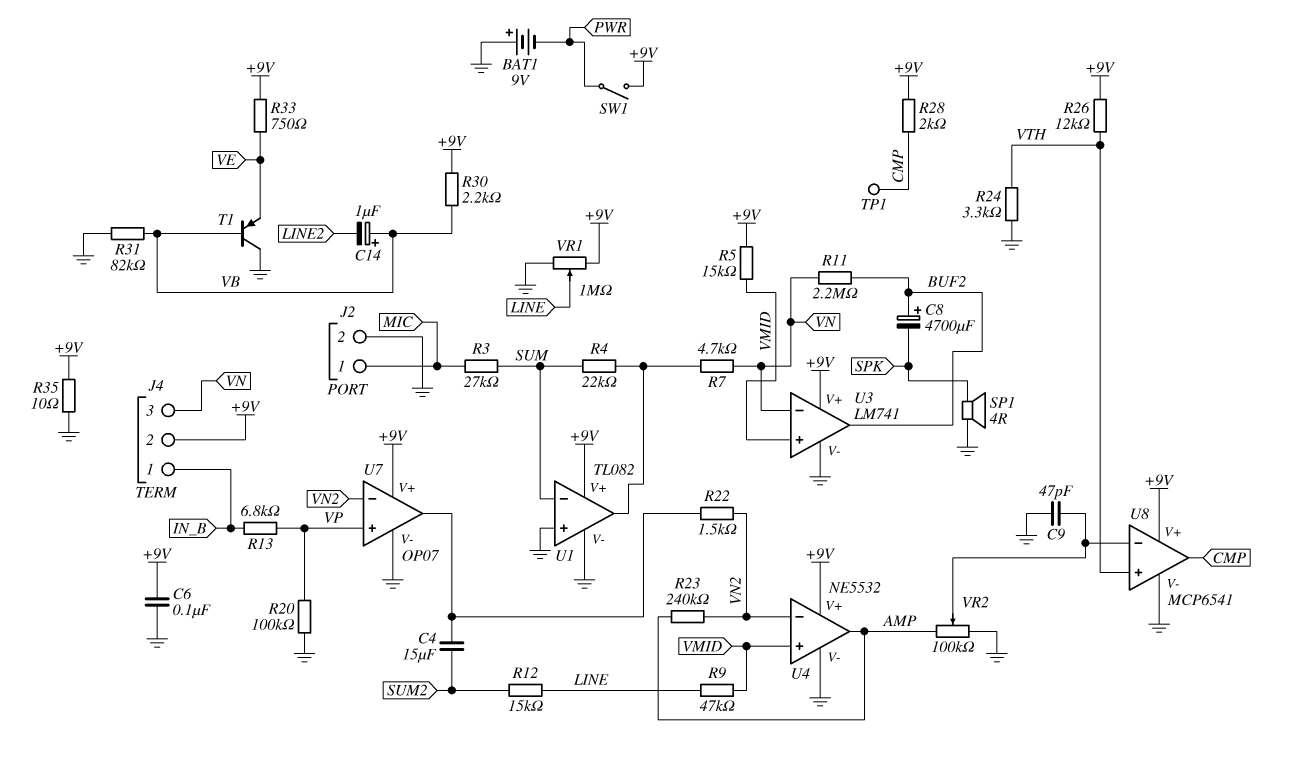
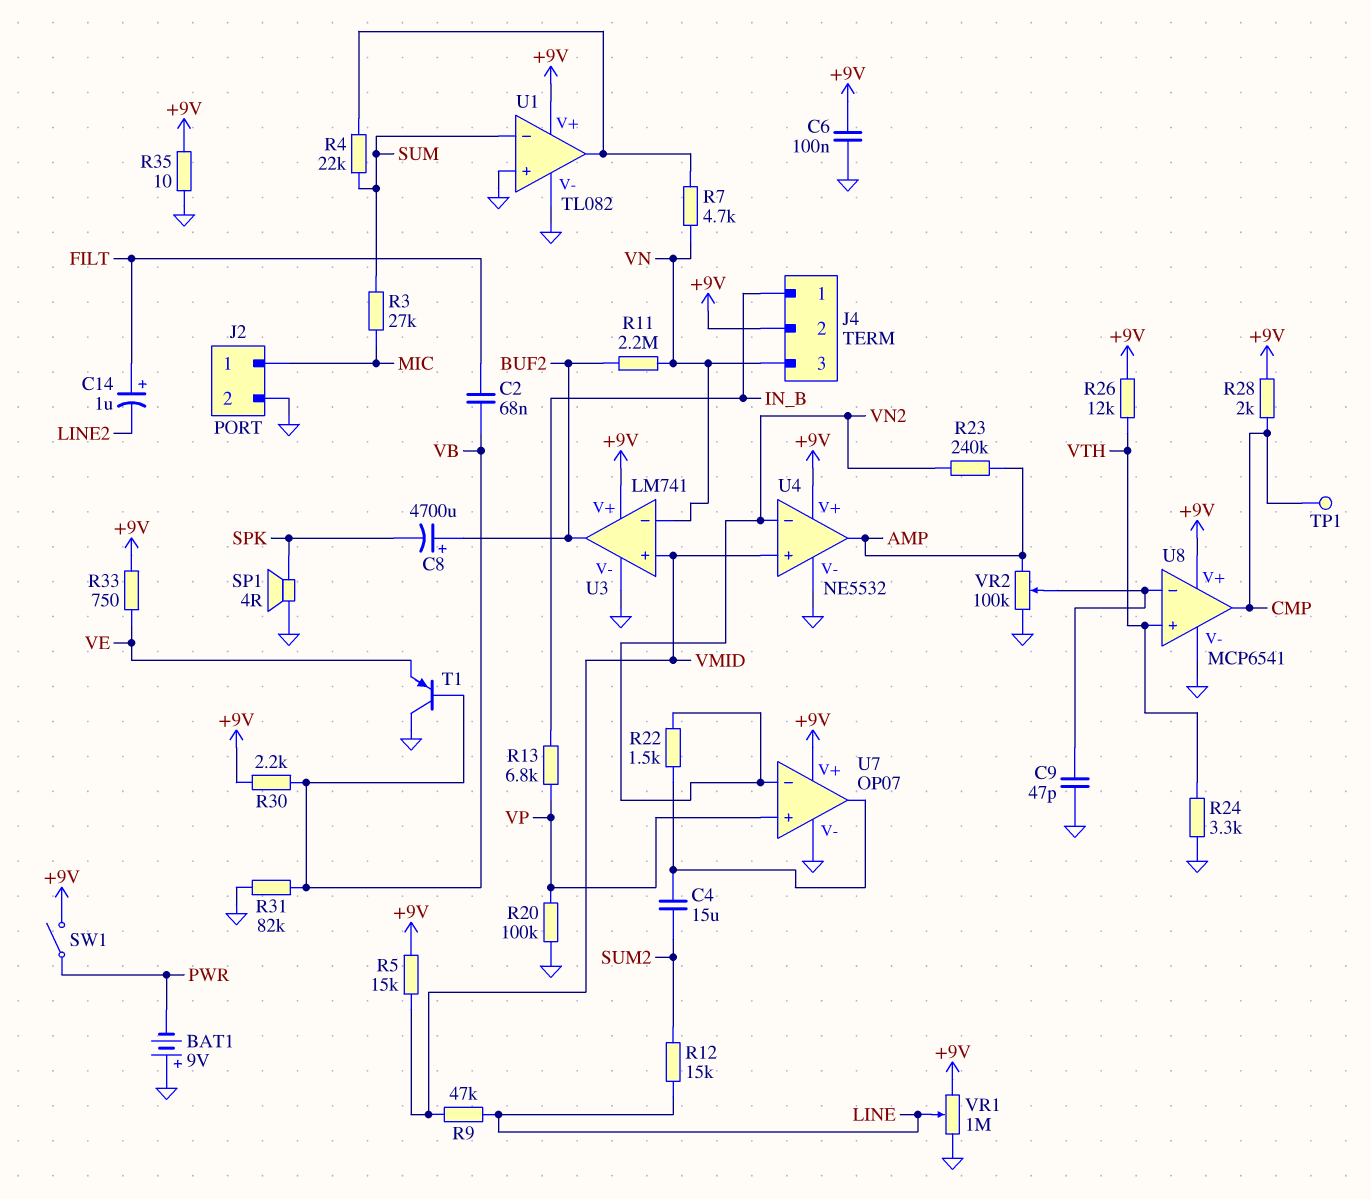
C2: none -> 68nF (FILT, VB)
C14: 1uF (plus VB, minus LINE2) -> 1uF (plus FILT, minus LINE2)

